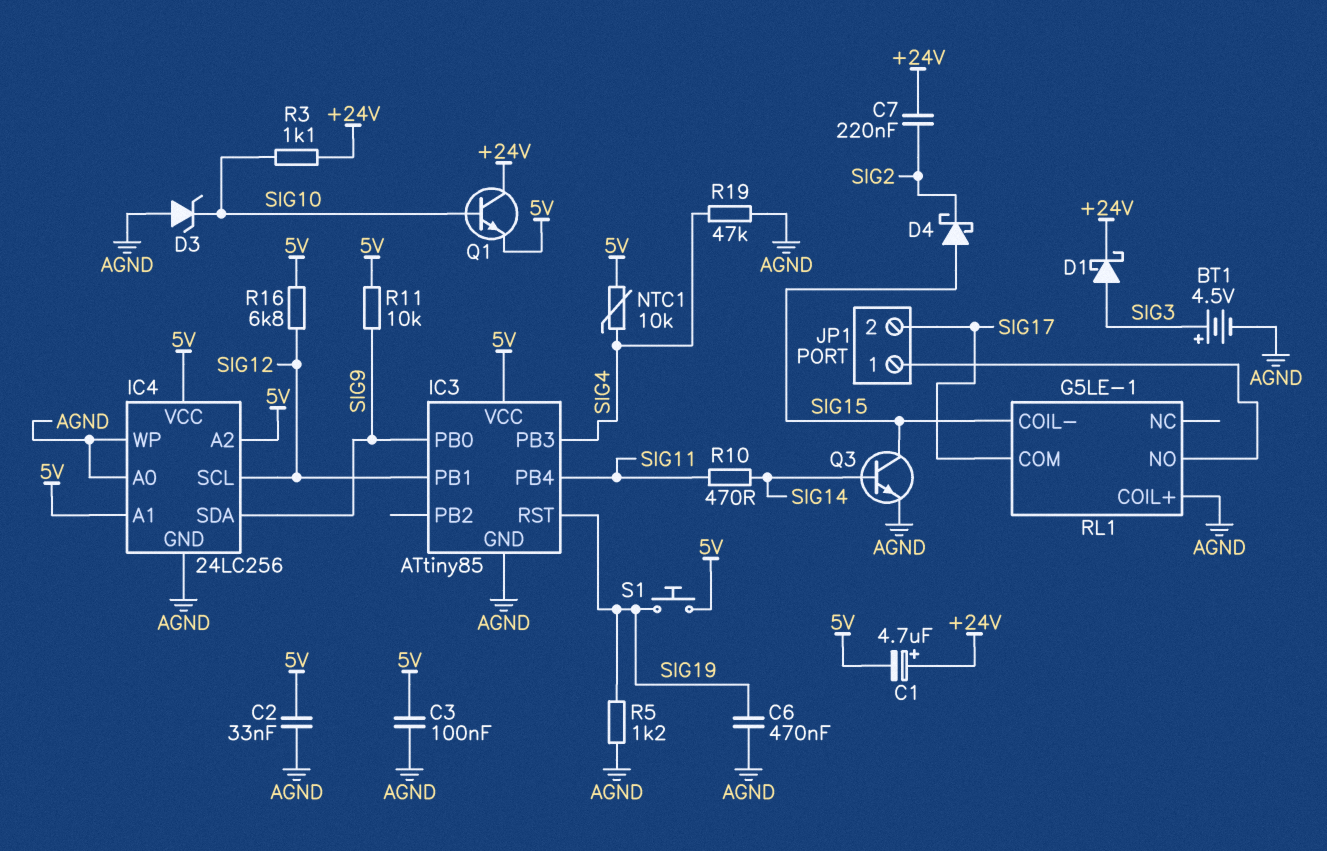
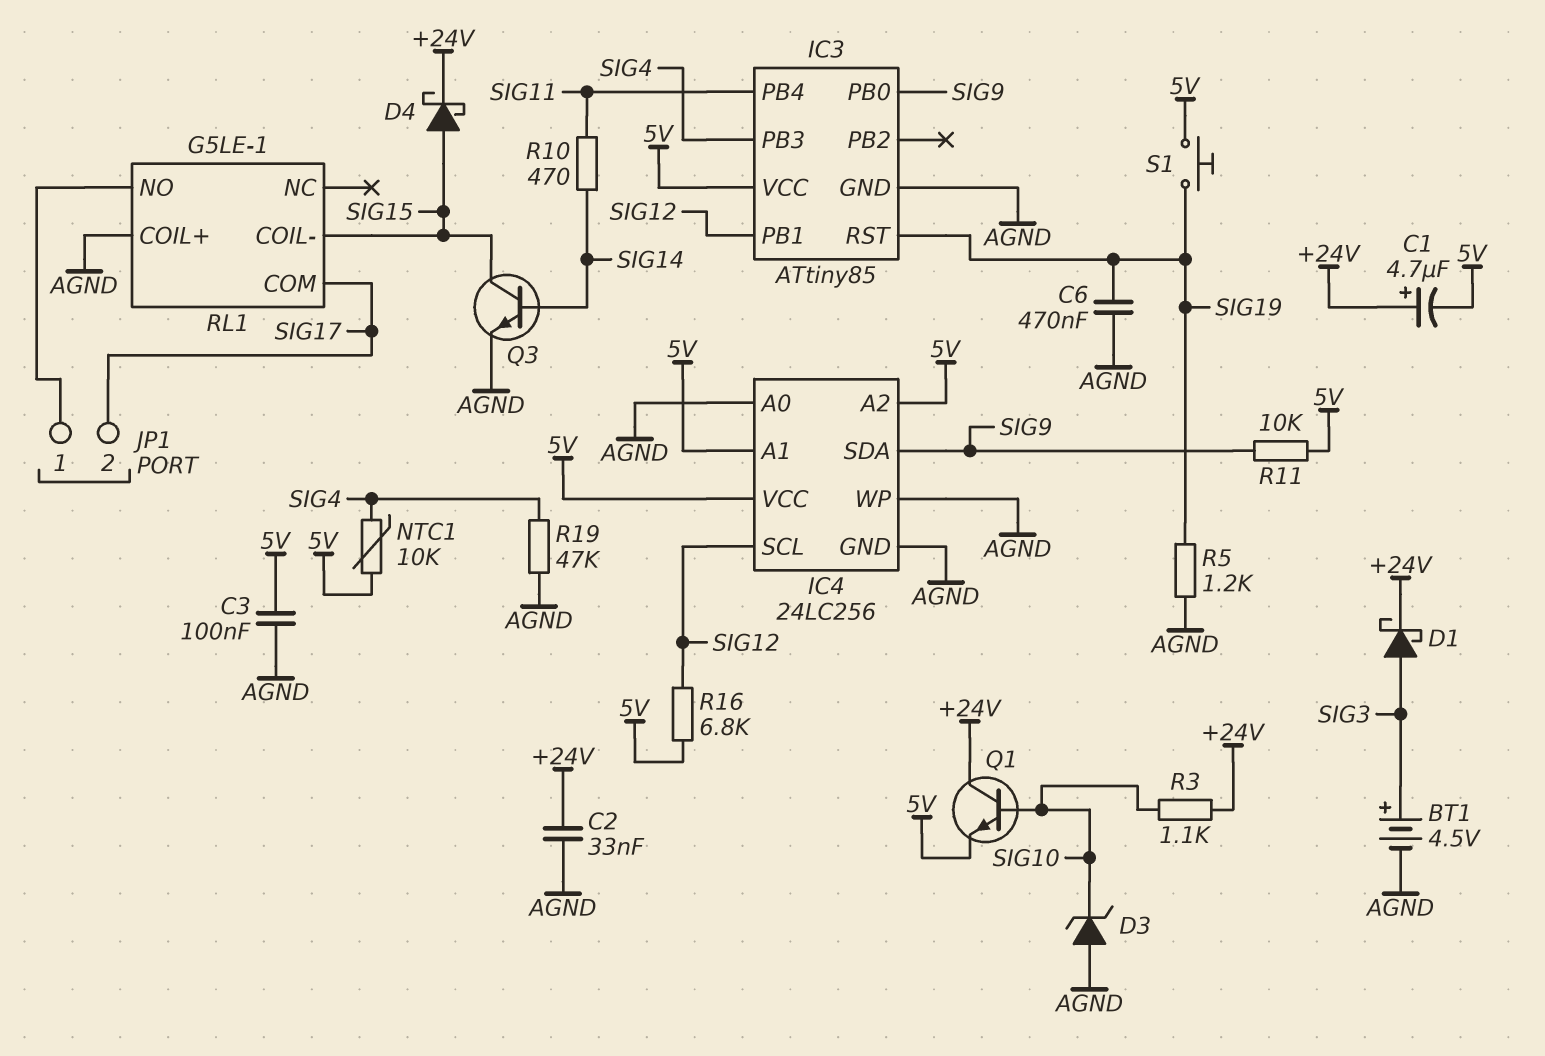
C2: 33nF (5V, AGND) -> 33nF (+24V, AGND)
C7: 220nF (+24V, SIG2) -> none
D4: schottky (A SIG15, K SIG2) -> schottky (A SIG15, K +24V)

